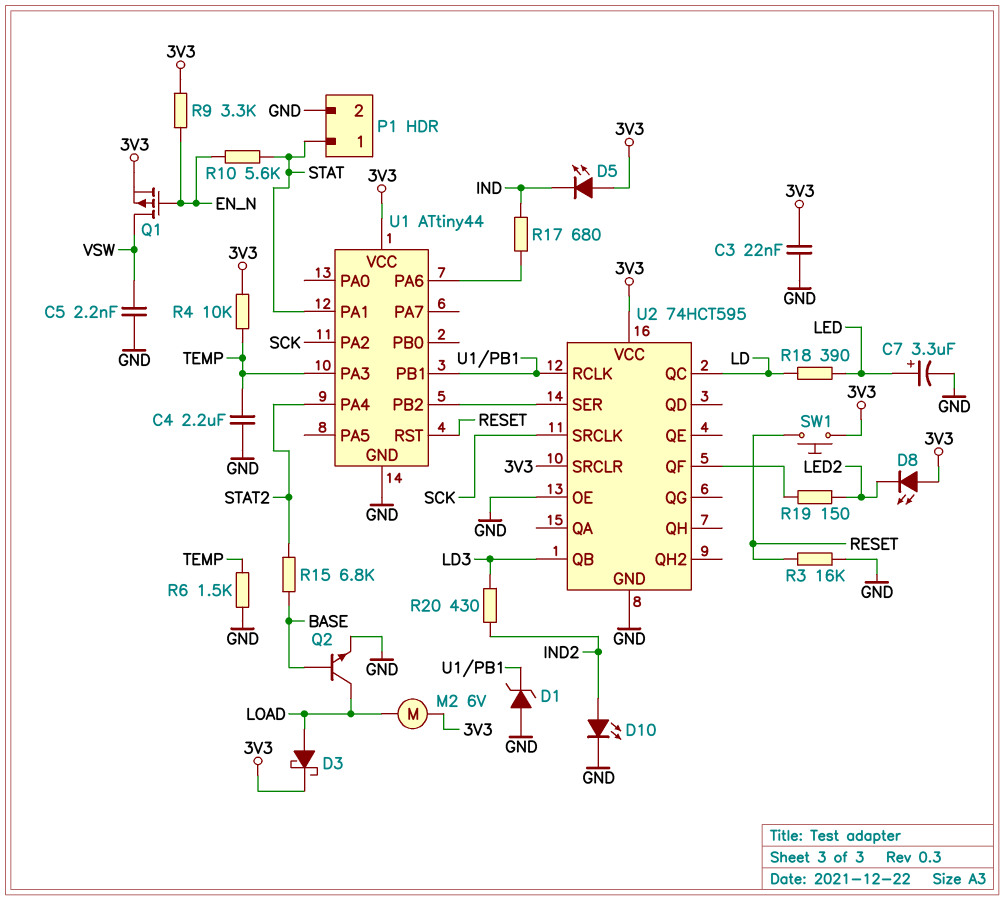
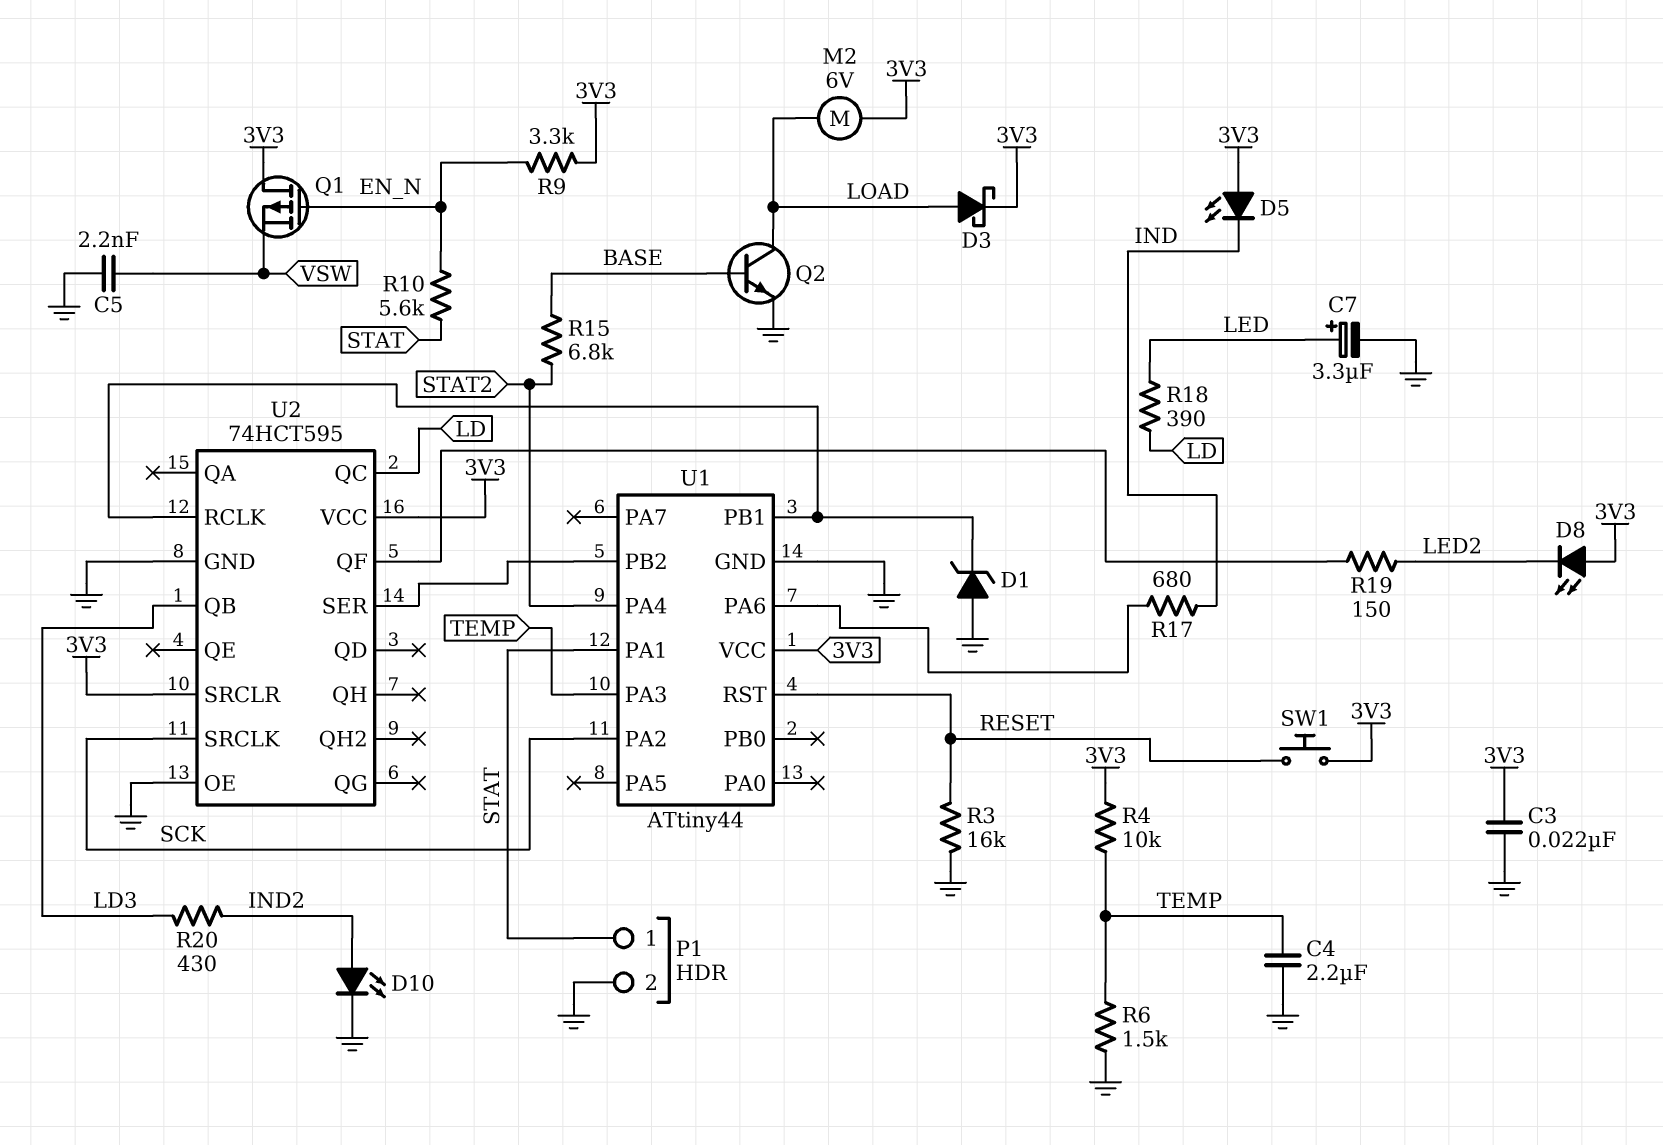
Q1: PMOS (G EN_N, D VSW, S 3V3) -> PMOS (G EN_N, D 3V3, S VSW)

